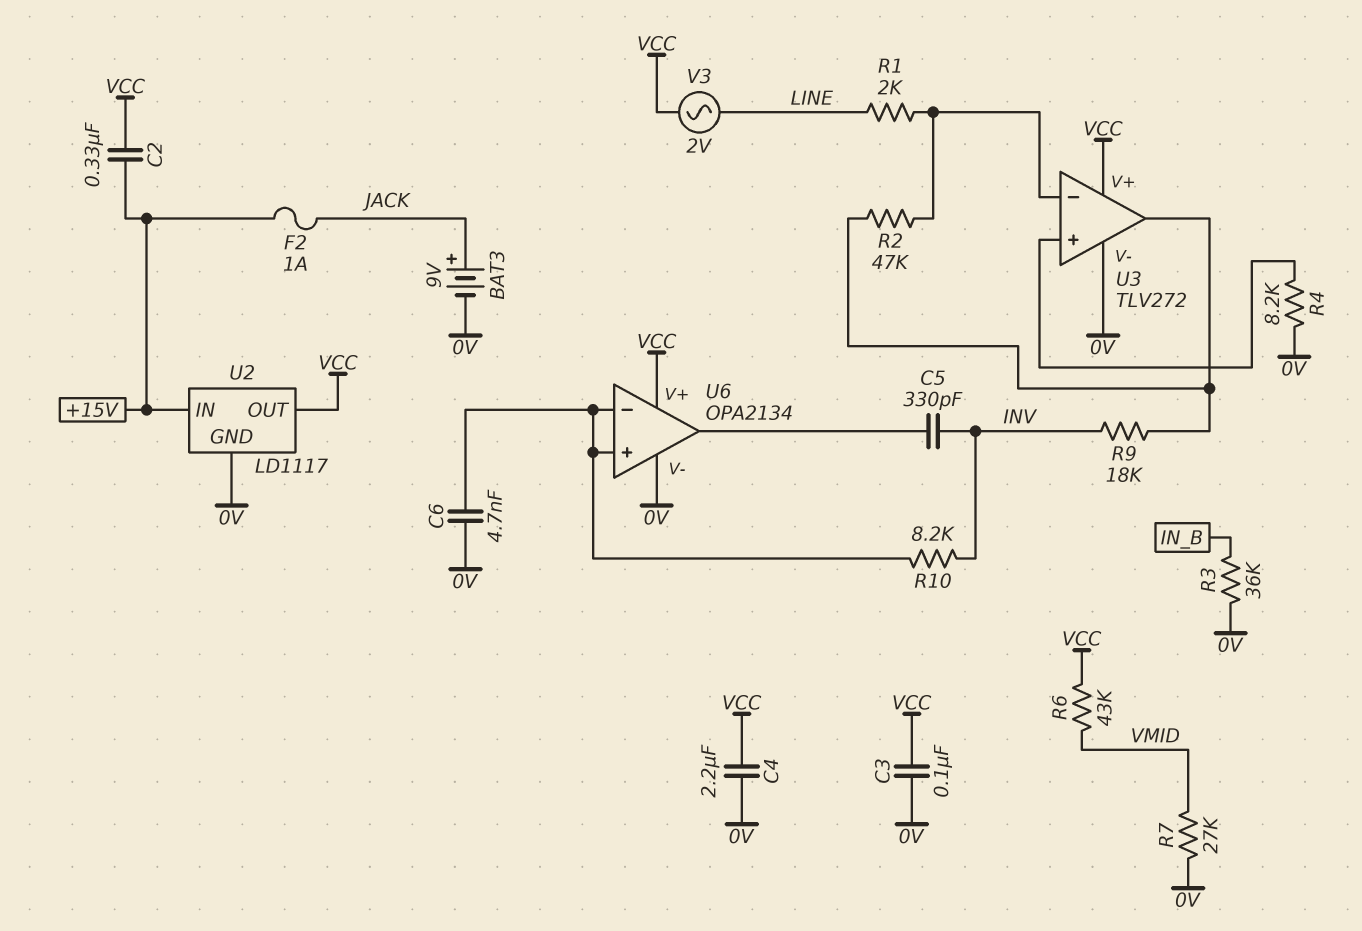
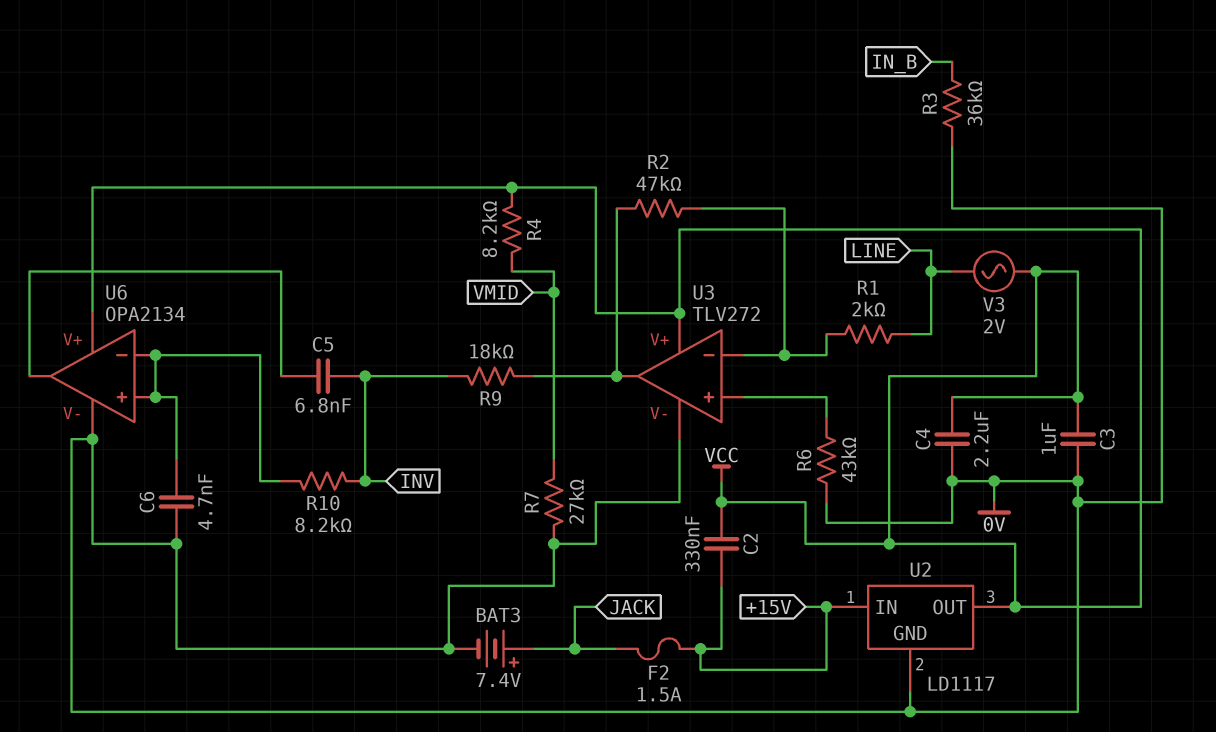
BAT3: 9V (plus JACK, minus 0V) -> 7.4V (plus JACK, minus 0V)
C3: 100nF (0V, VCC) -> 1uF (0V, VCC)
C5: 330pF (INV, U6/out) -> 6.8nF (INV, U6/out)
F2: 1A (+15V, JACK) -> 1.5A (+15V, JACK)
R4: 8.2k (0V, U3/in+) -> 8.2k (VCC, VMID)
R6: 43k (VCC, VMID) -> 43k (0V, U3/in+)

